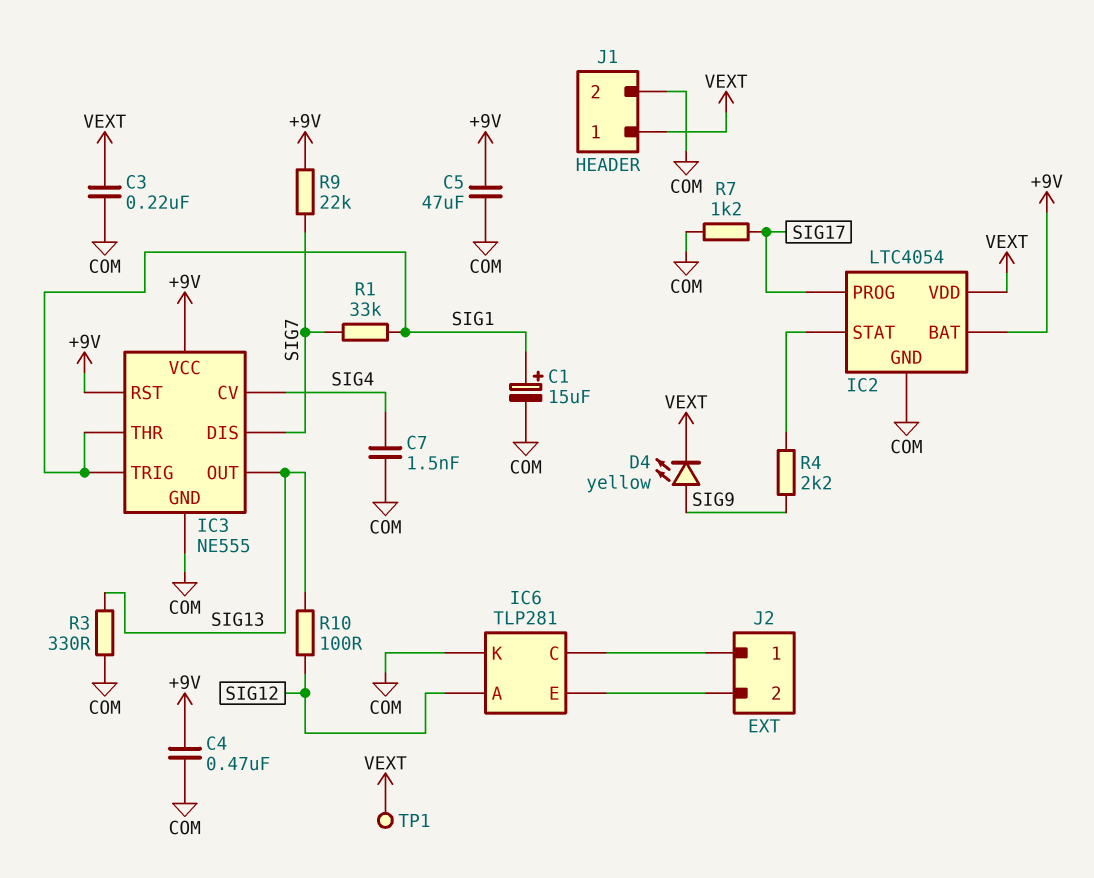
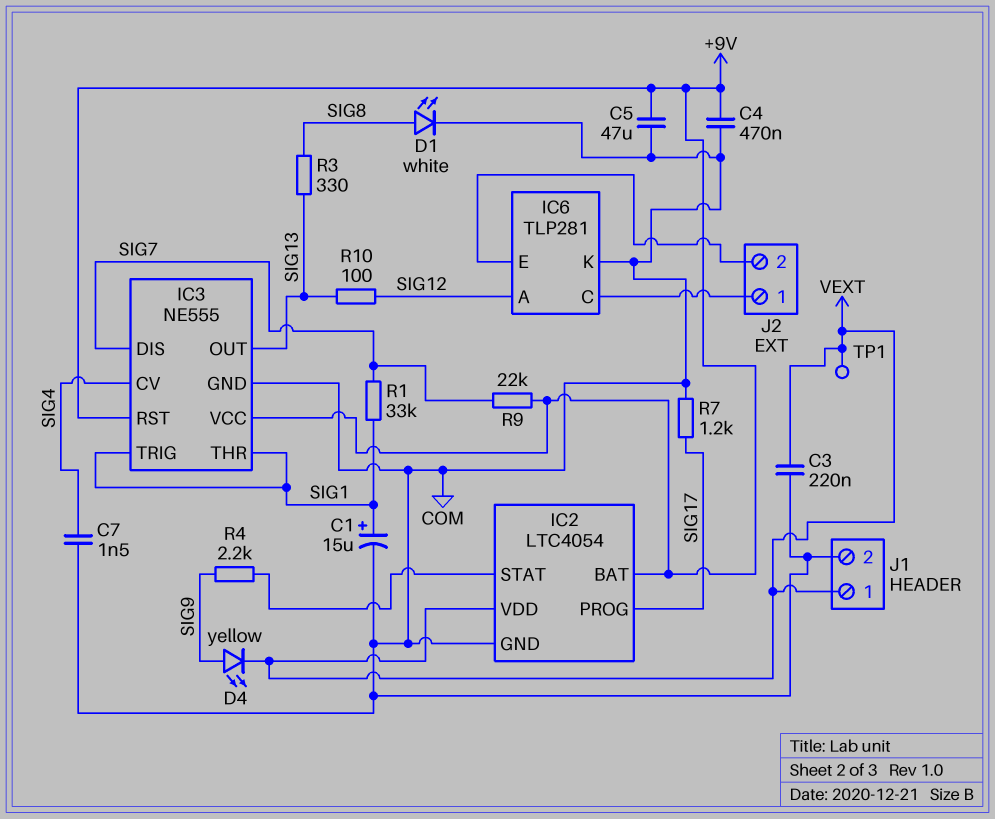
D1: none -> LED white (A SIG8, K COM)
R3: 330 (COM, SIG13) -> 330 (SIG8, SIG13)

